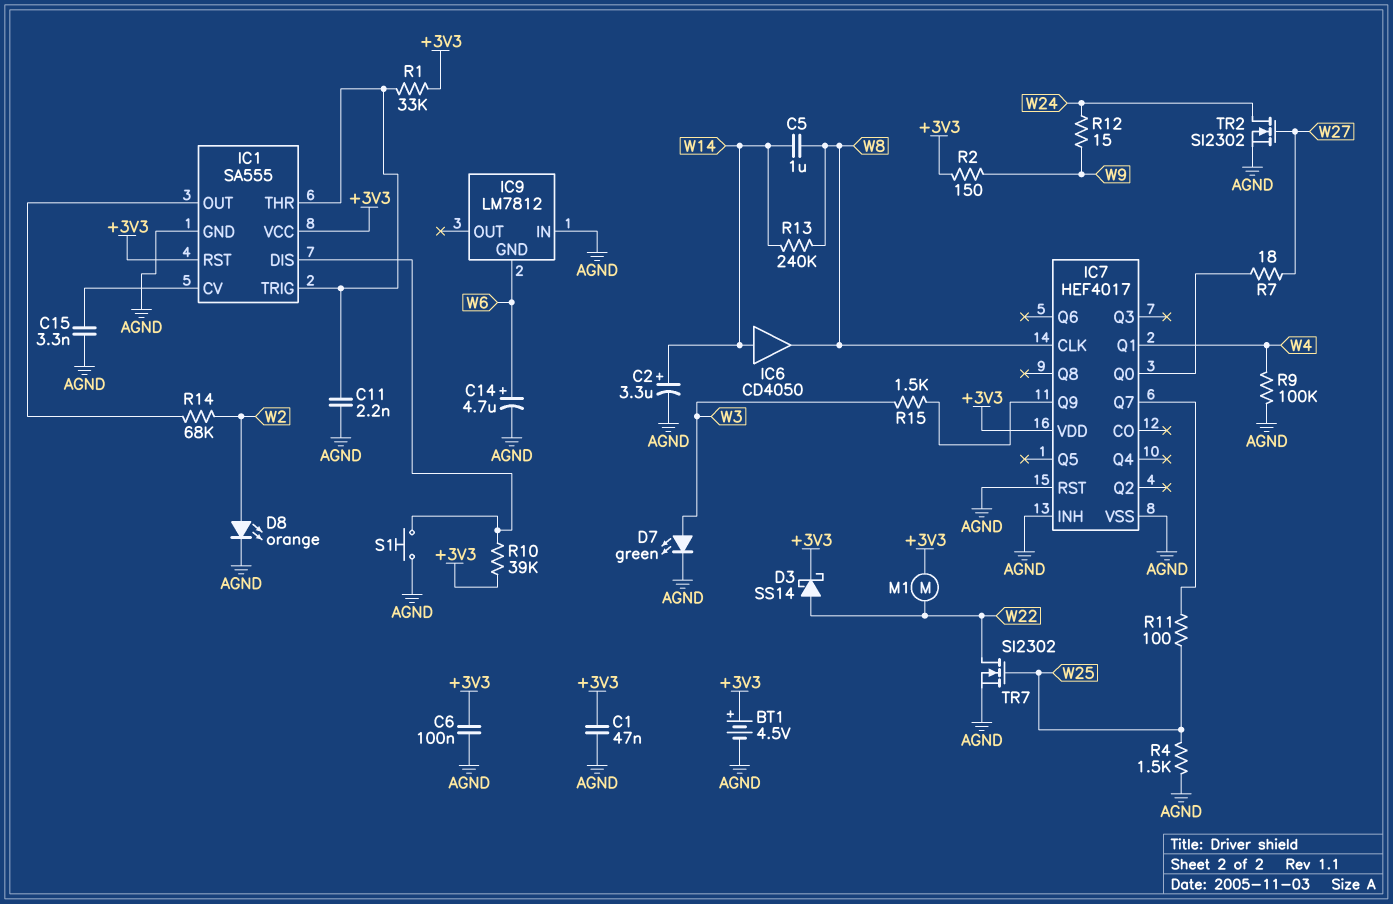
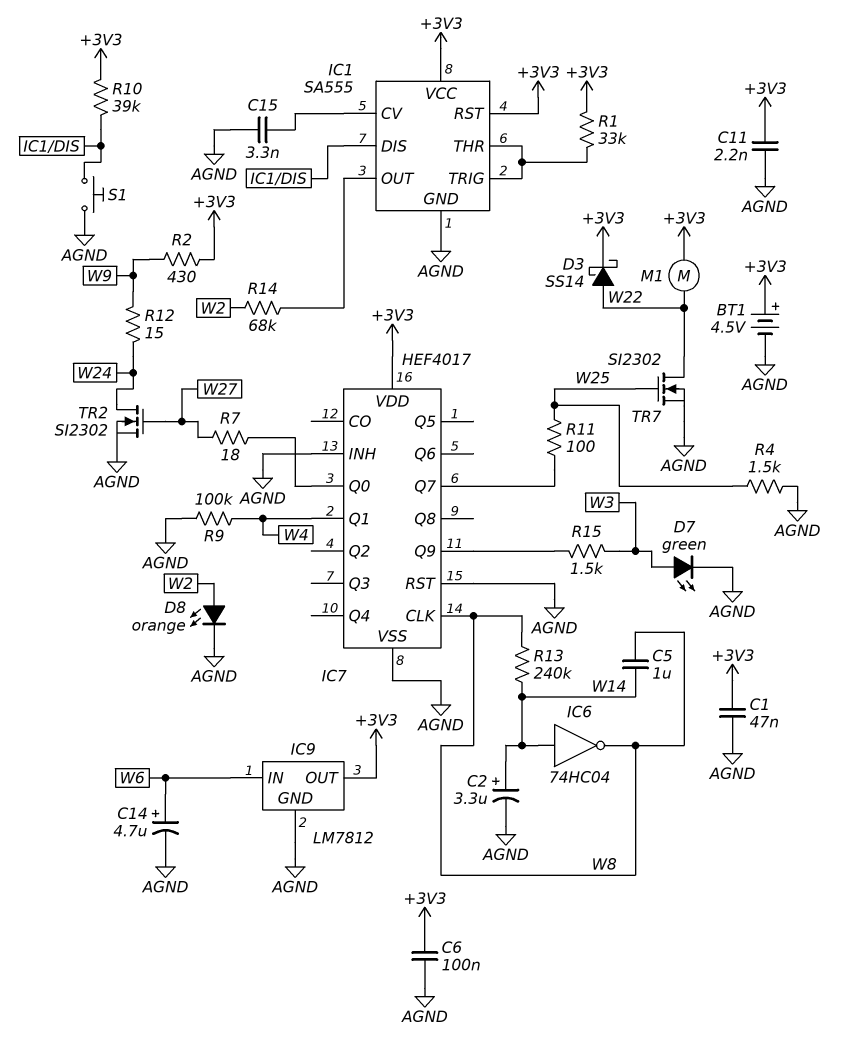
C11: 2.2nF (AGND, IC1/THR) -> 2.2nF (+3V3, AGND)
IC6: buffer CD4050 (in W14, out W8) -> NOT 74HC04 (in W14, out W8)
IC9 pin GND: W6 -> AGND
IC9 pin IN: AGND -> W6
IC9 pin OUT: none -> +3V3
R2: 150 (+3V3, W9) -> 430 (+3V3, W9)

